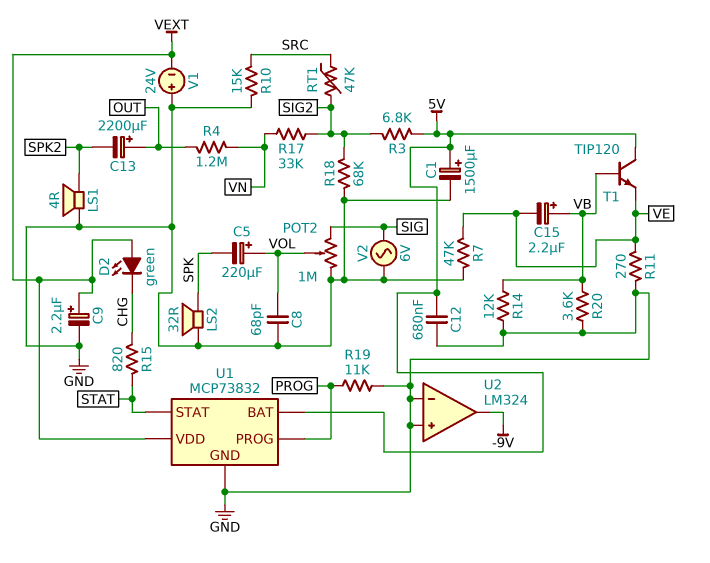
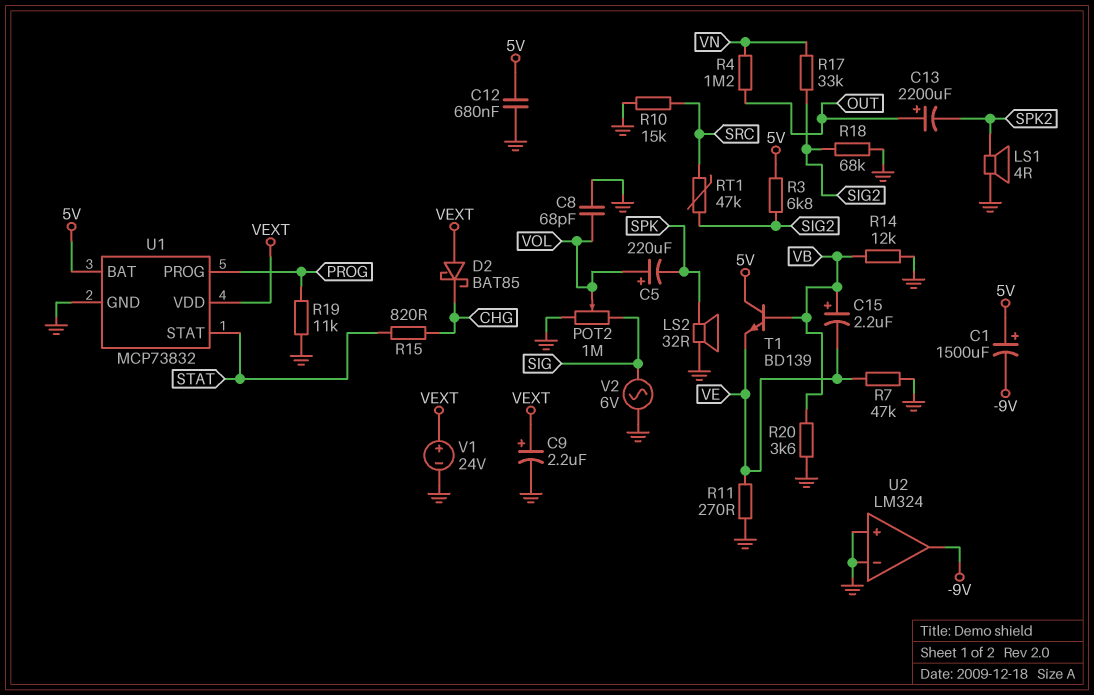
C1: 1500uF (plus 5V, minus GND) -> 1500uF (plus 5V, minus -9V)
D2: LED green (A VEXT, K CHG) -> schottky BAT85 (A VEXT, K CHG)
T1: NPN TIP120 (B VB, C 5V, E VE) -> NPN BD139 (B VB, C 5V, E VE)
V1: 24V (plus GND, minus VEXT) -> 24V (plus VEXT, minus GND)

